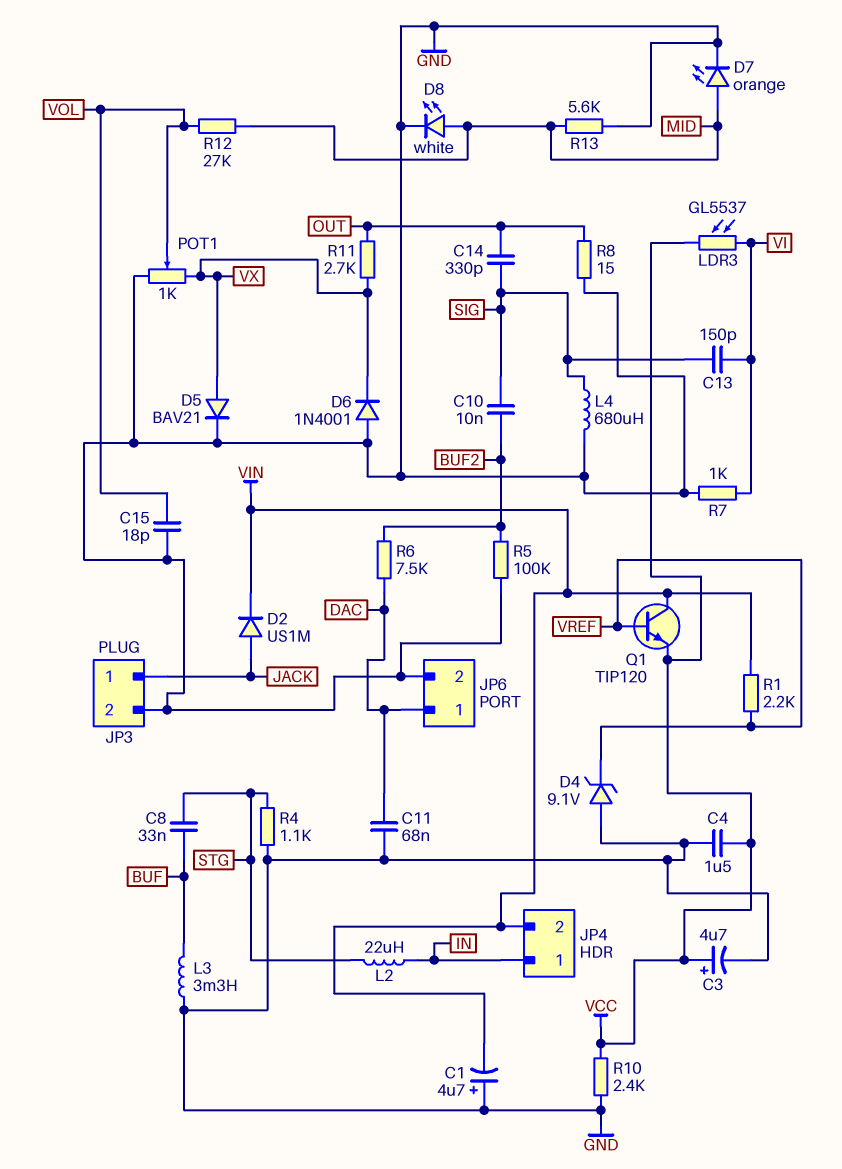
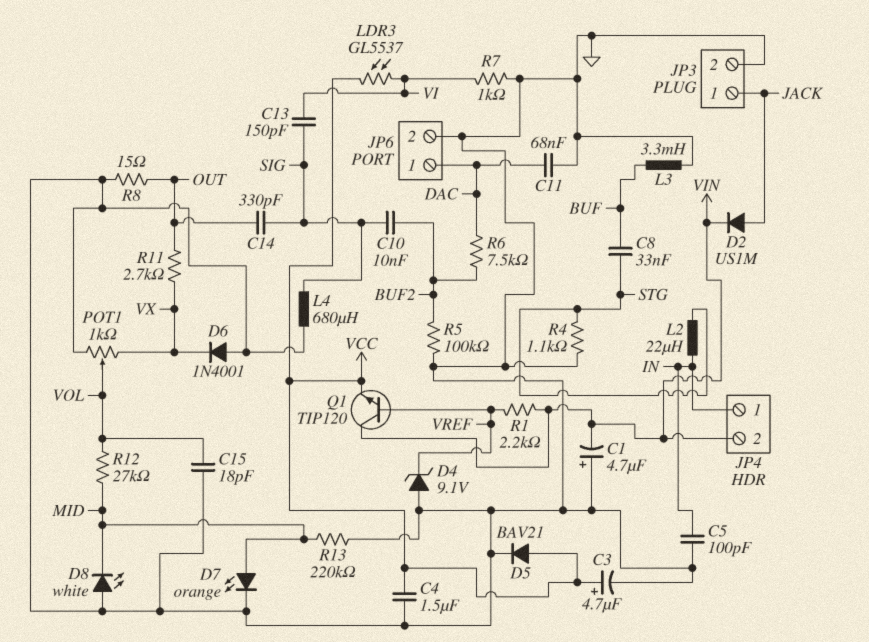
C5: none -> 100pF (GND, IN)
D5: diode BAV21 (A VX, K GND) -> diode BAV21 (A VCC, K GND)
D8: LED white (A MID, K GND) -> LED white (A GND, K MID)
R10: 2.4k (GND, VCC) -> none
R13: 5.6k (GND, MID) -> 220k (GND, MID)

